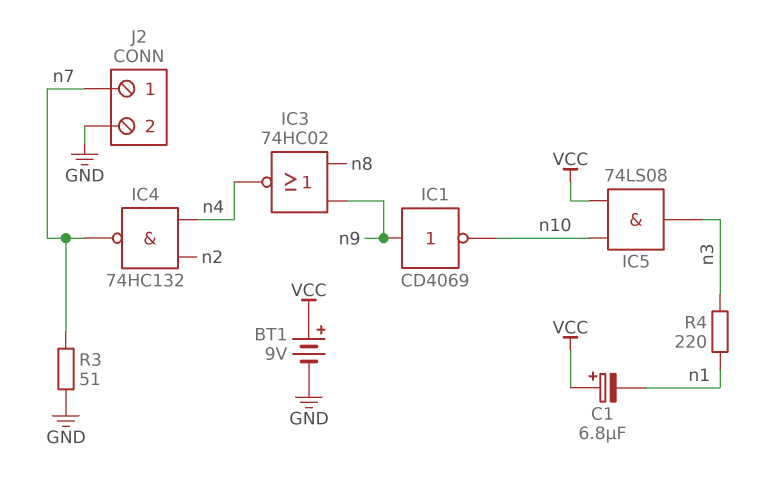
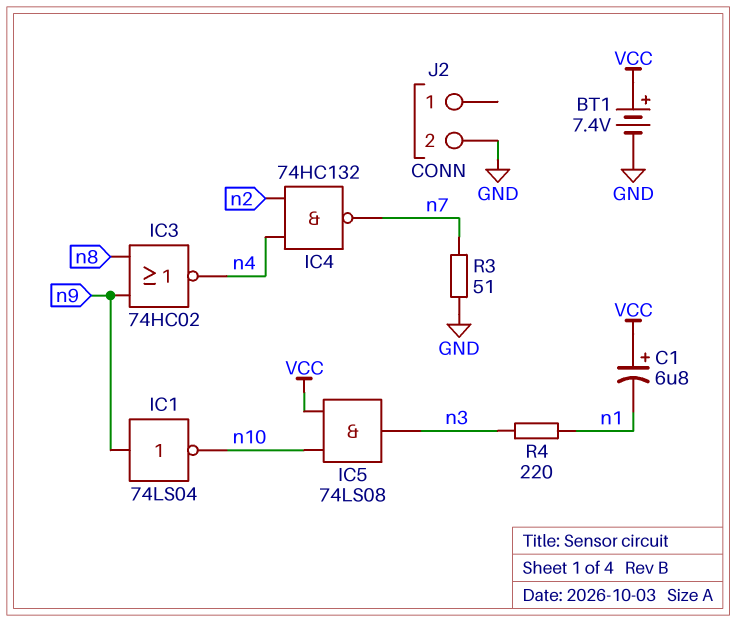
BT1: 9V (plus VCC, minus GND) -> 7.4V (plus VCC, minus GND)
IC1: NOT CD4069 (in n9, out n10) -> NOT 74LS04 (in n9, out n10)
J2 pin 1: n7 -> none

